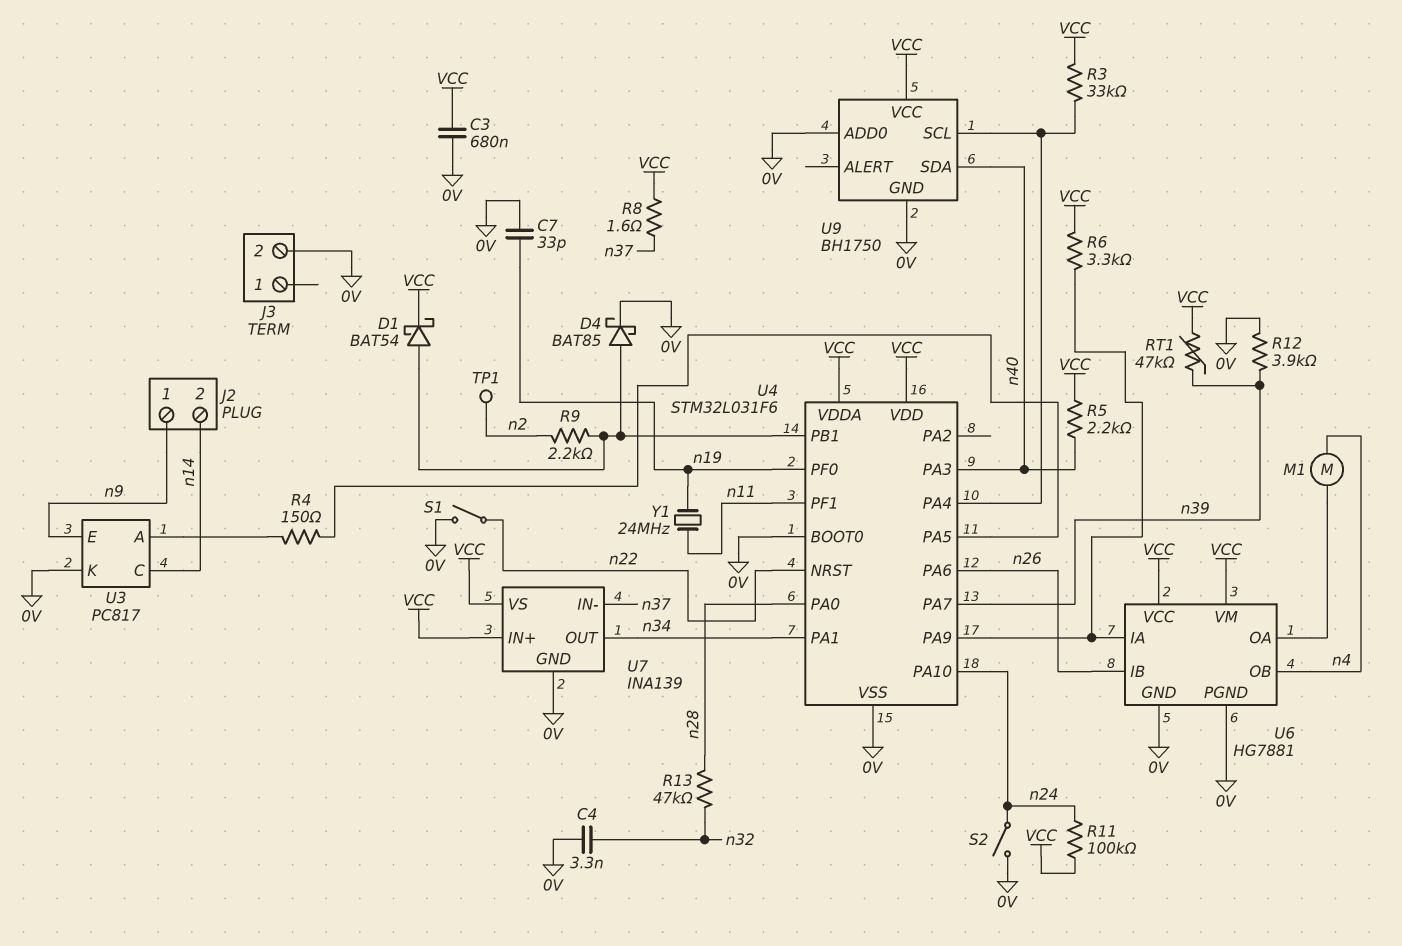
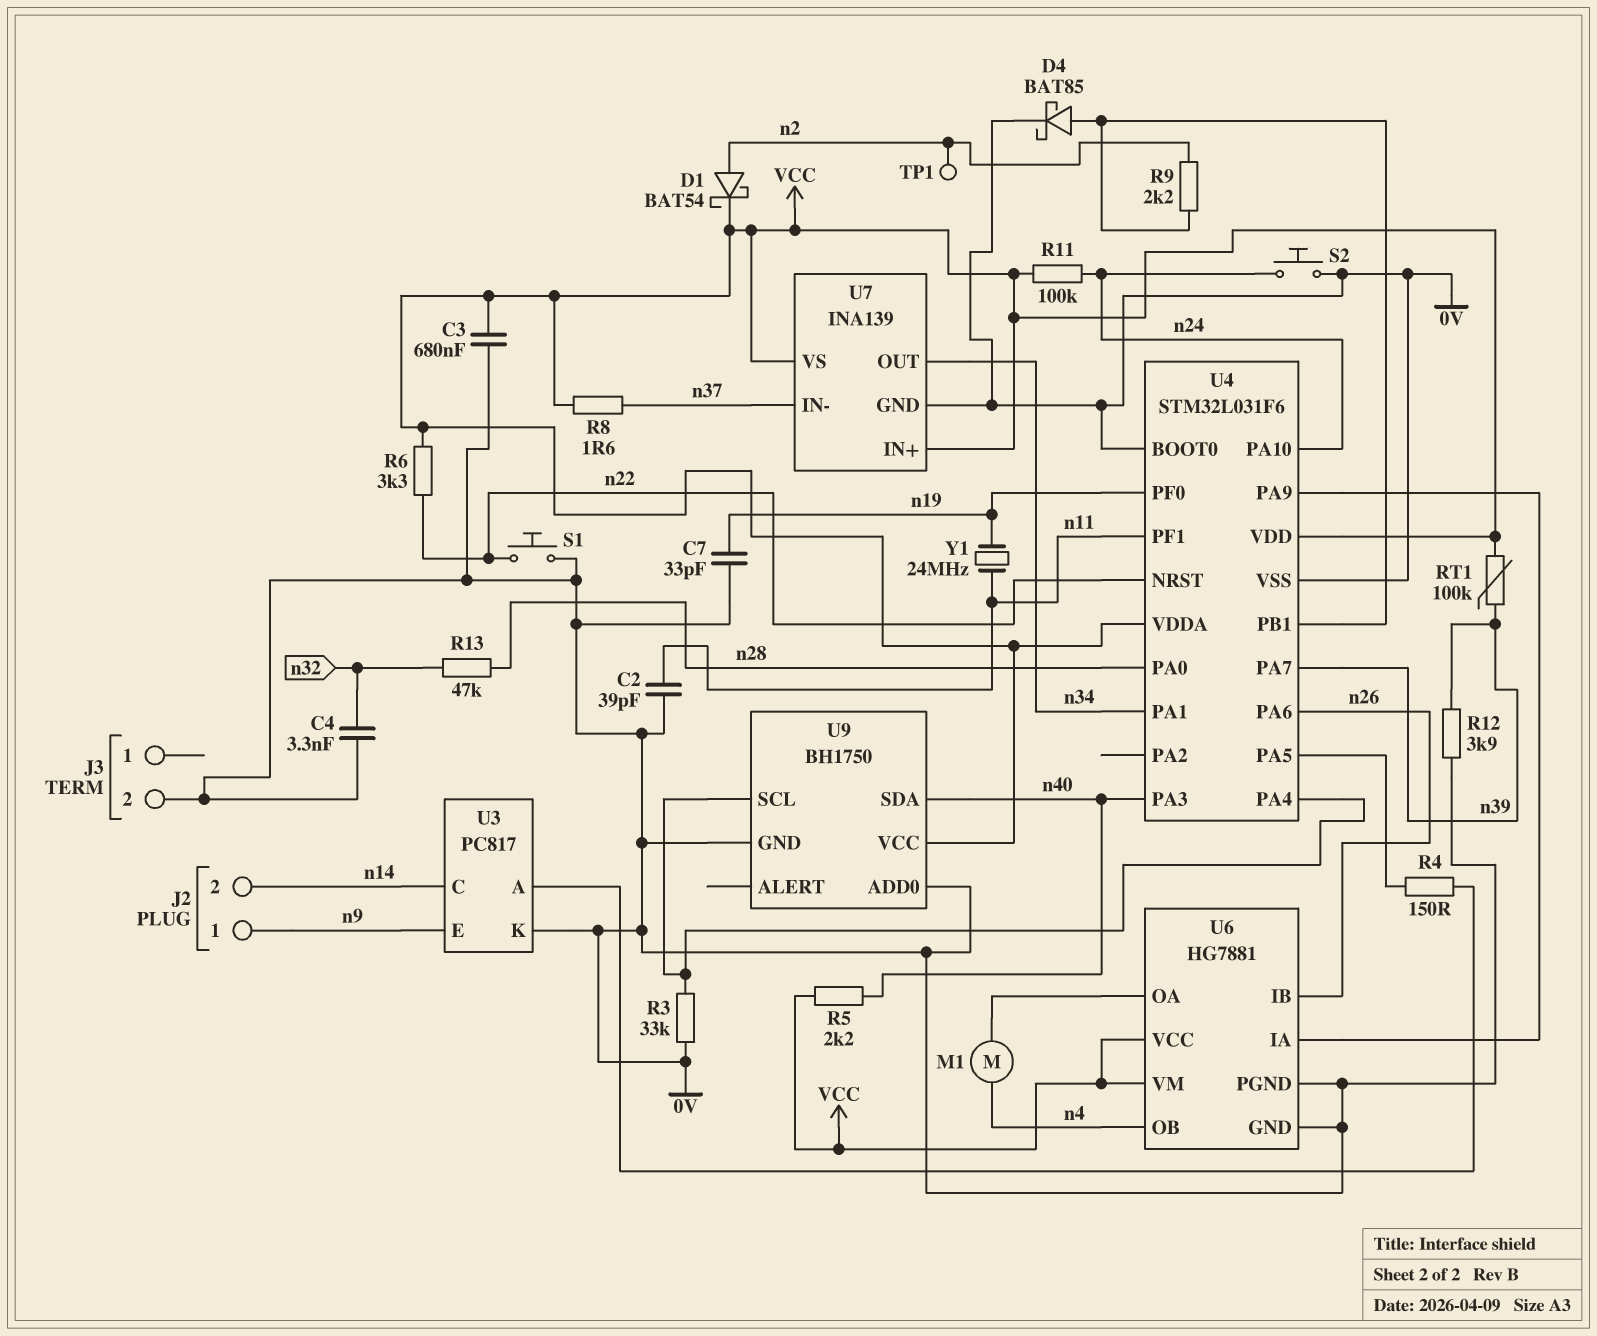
C2: none -> 39pF (0V, n11)
D1: schottky BAT54 (A U4/PB1, K VCC) -> schottky BAT54 (A n2, K VCC)
R3: 33k (U4/PA4, VCC) -> 33k (0V, U4/PA4)
R6: 3.3k (U4/PA9, VCC) -> 3.3k (VCC, n22)
RT1: 47k (VCC, n39) -> 100k (VCC, n39)
S1: switch (0V, n22) -> button (0V, n22)
S2: switch (0V, n24) -> button (0V, n24)

